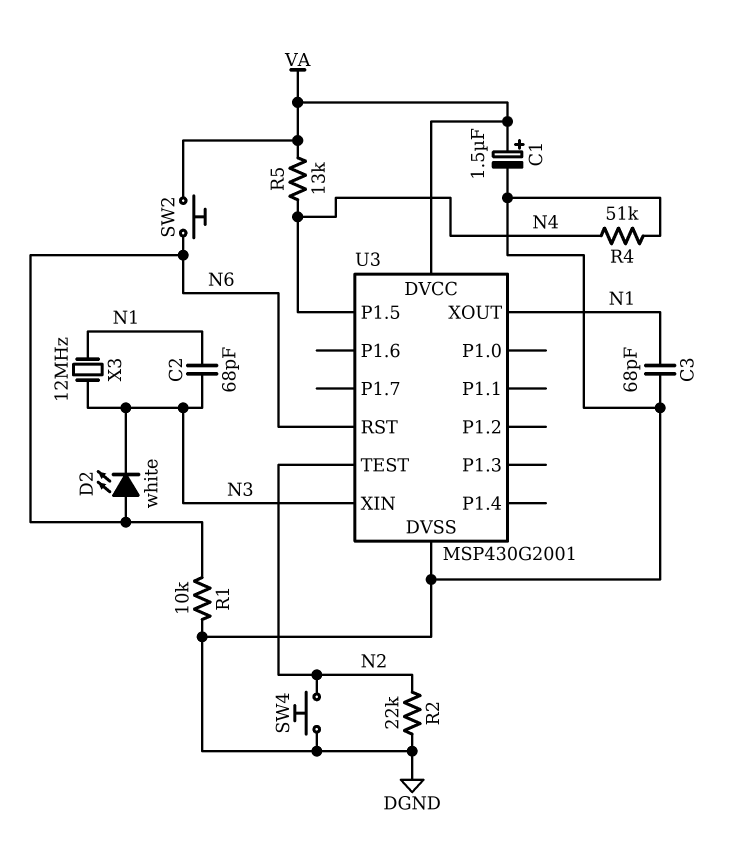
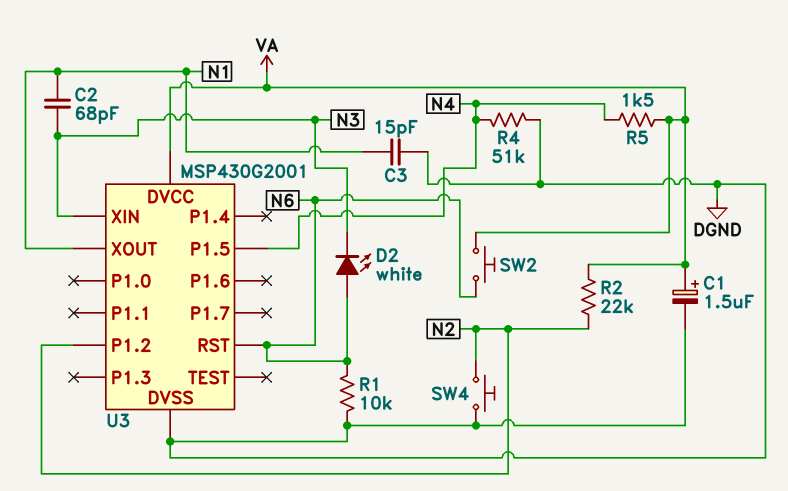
C3: 68pF (DGND, N1) -> 15pF (DGND, N1)
R2: 22k (DGND, N2) -> 22k (N2, VA)
R5: 13k (N4, VA) -> 1.5k (N4, VA)
U3 pin P1.2: none -> N2
U3 pin TEST: N2 -> none
X3: 12MHz (N1, N3) -> none

